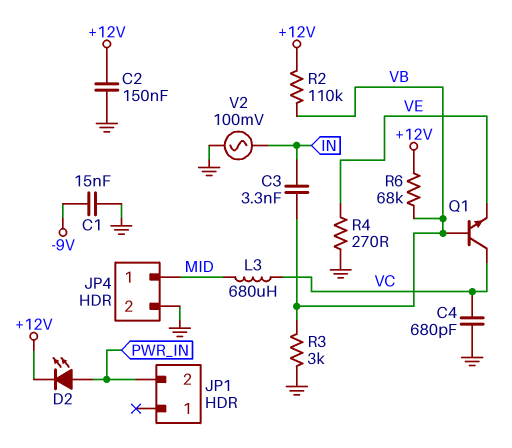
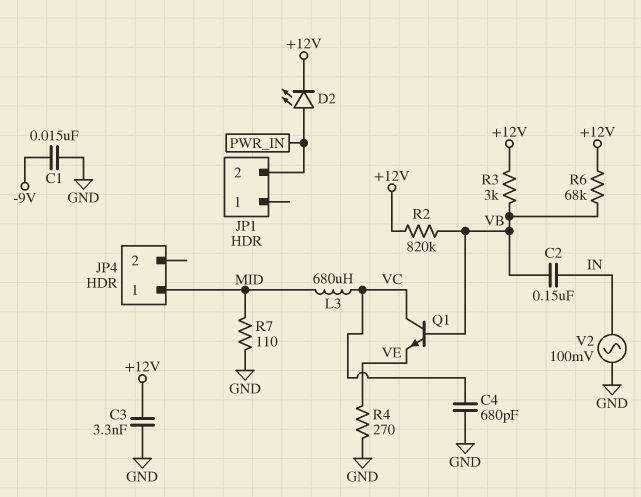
C2: 150nF (+12V, GND) -> 150nF (IN, VB)
C3: 3.3nF (IN, VB) -> 3.3nF (+12V, GND)
JP4 pin 2: GND -> none
R2: 110k (+12V, VB) -> 820k (+12V, VB)
R3: 3k (GND, VB) -> 3k (+12V, VB)
R7: none -> 110 (GND, MID)

